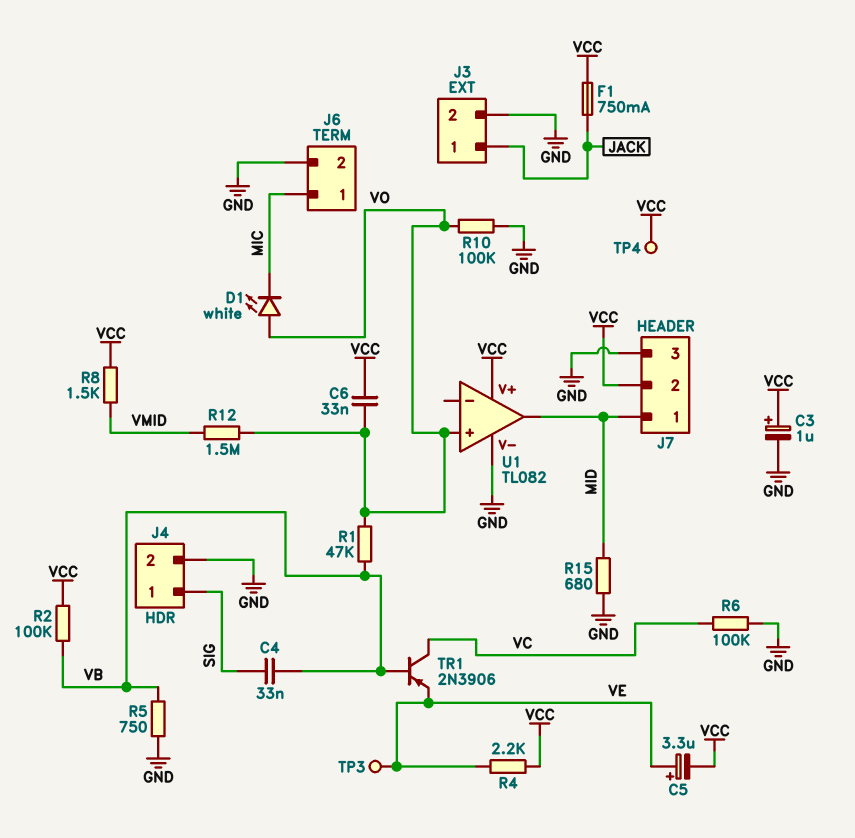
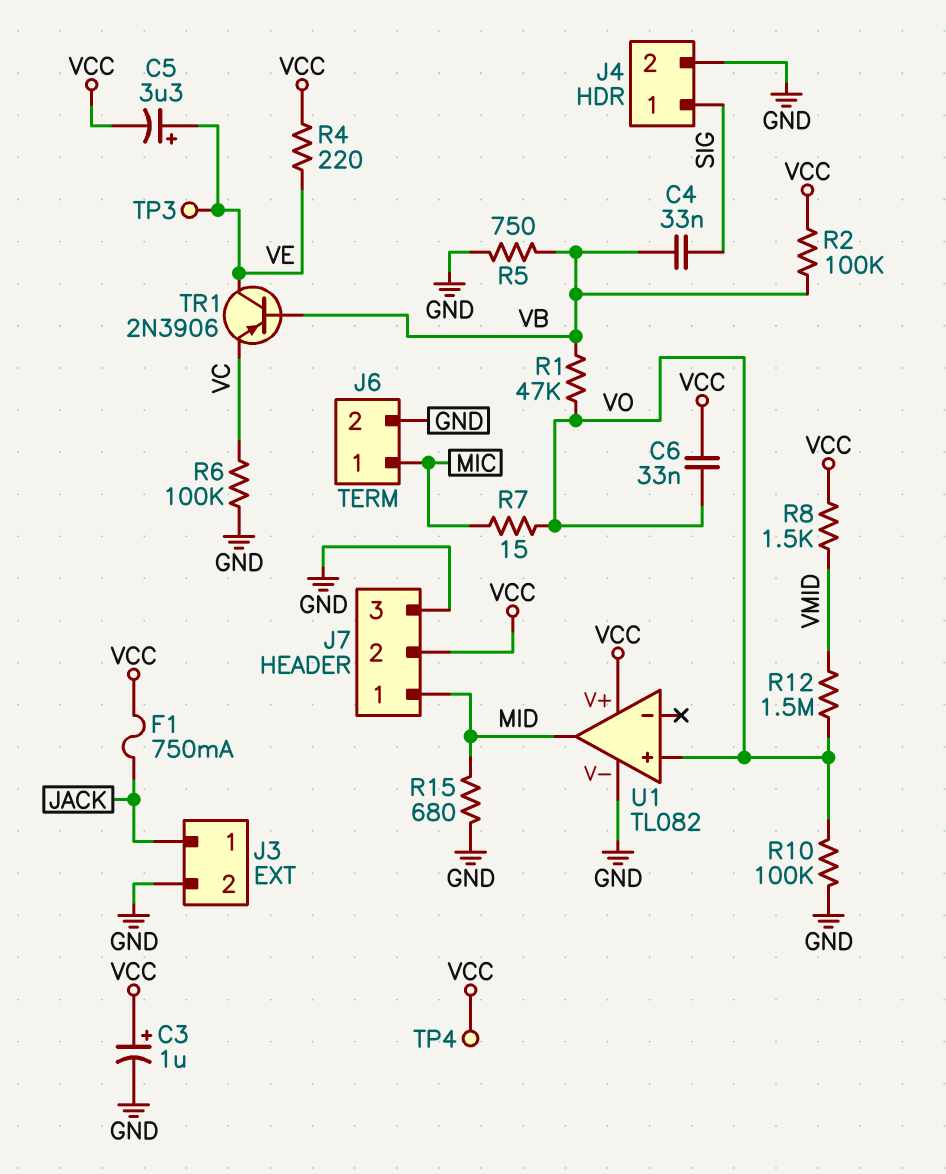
D1: LED white (A VO, K MIC) -> none
R4: 2.2k (VCC, VE) -> 220 (VCC, VE)
R7: none -> 15 (MIC, VO)
TR1: PNP 2N3906 (B VB, C VC, E VE) -> PNP 2N3906 (B VB, C VE, E VC)

